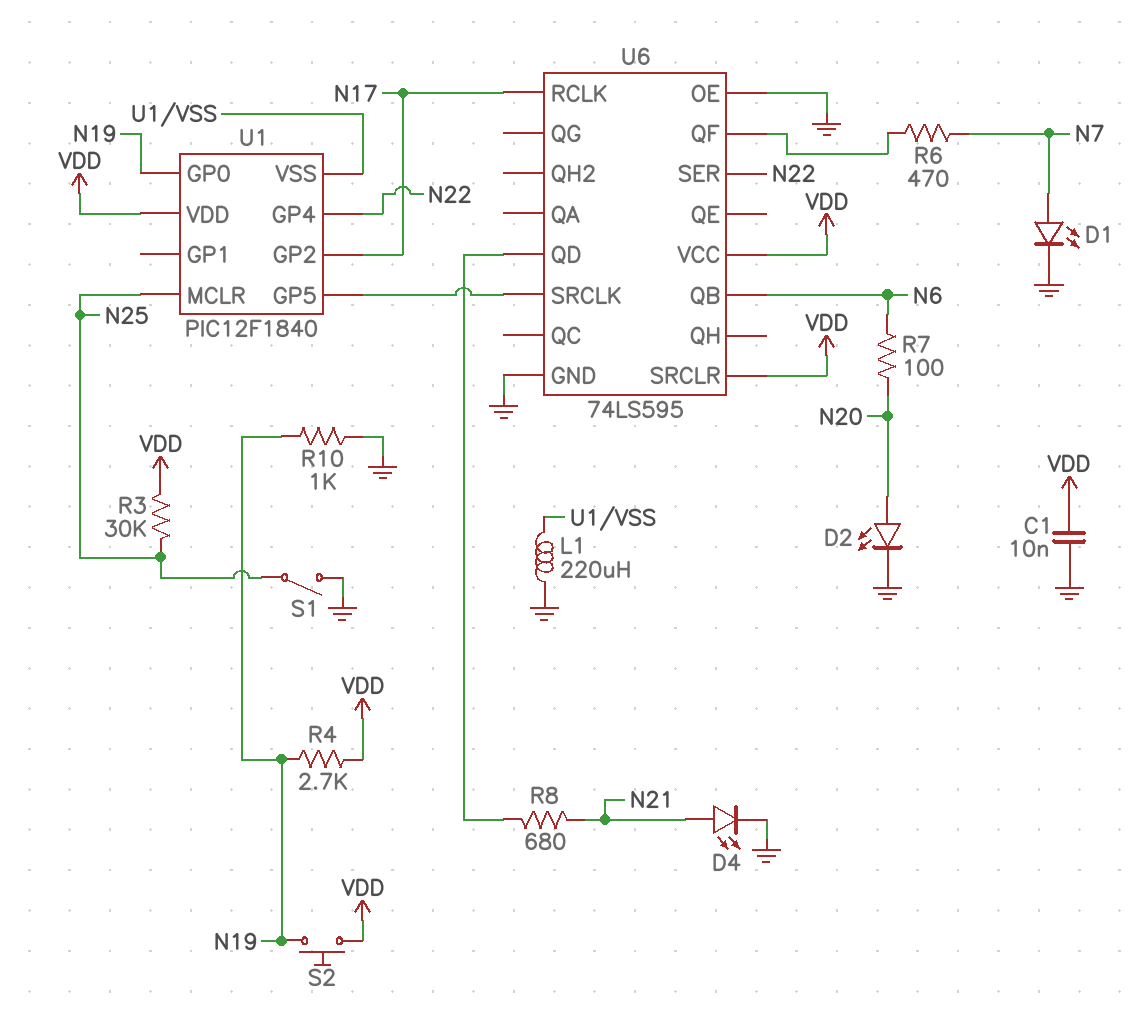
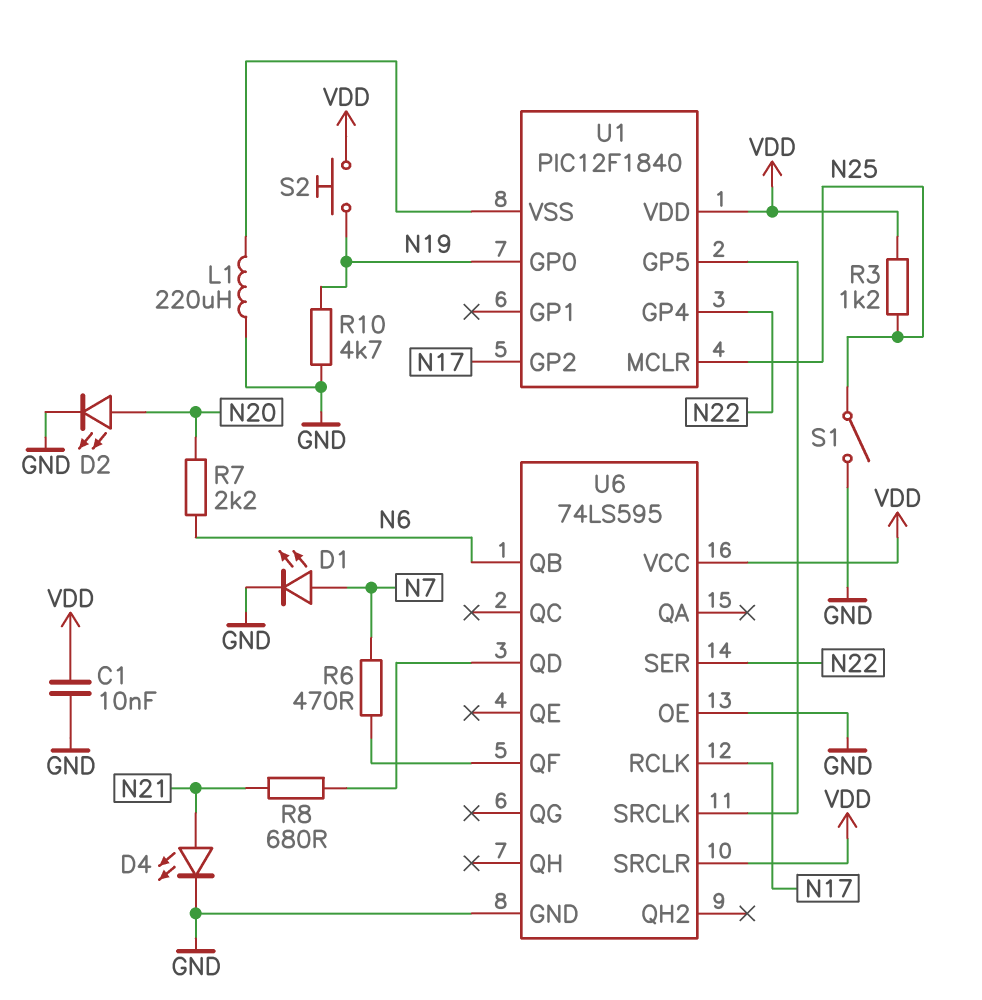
R3: 30k (N25, VDD) -> 1.2k (N25, VDD)
R4: 2.7k (N19, VDD) -> none
R7: 100 (N6, N20) -> 2.2k (N6, N20)
R10: 1k (GND, N19) -> 4.7k (GND, N19)

